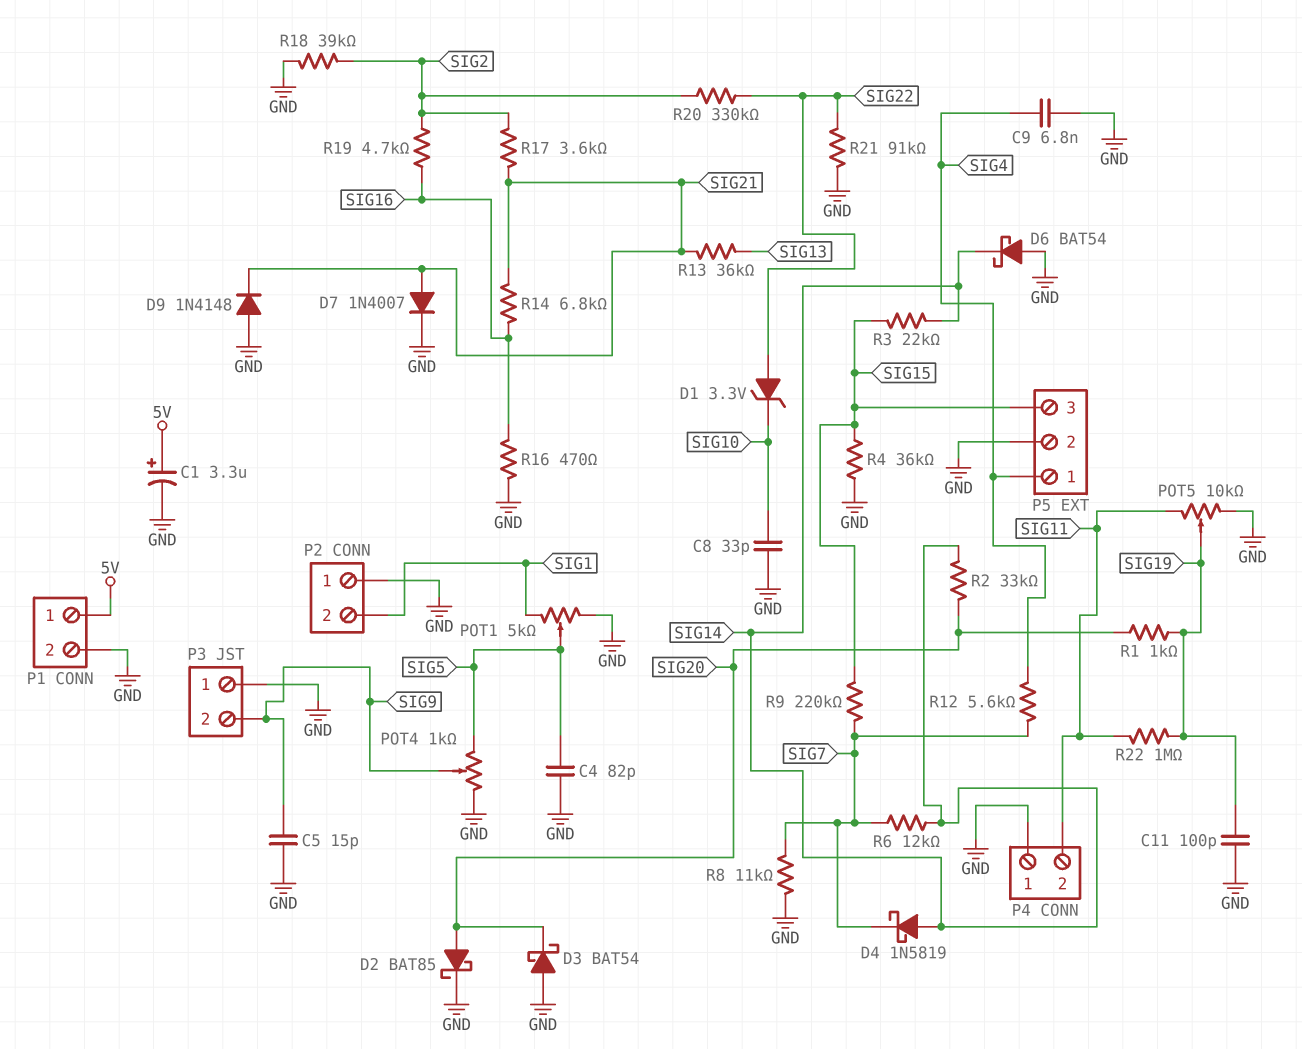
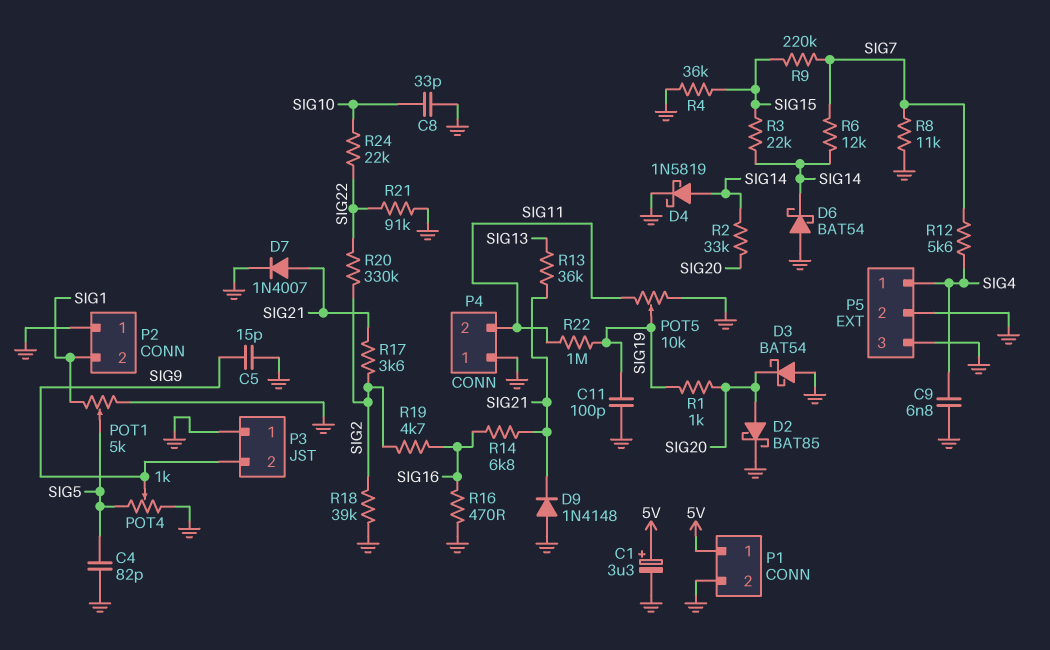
D1: zener 3.3V (A SIG22, K SIG10) -> none
D4: schottky 1N5819 (A SIG14, K SIG7) -> schottky 1N5819 (A SIG14, K GND)
P5 pin 3: SIG15 -> GND
R24: none -> 22k (SIG10, SIG22)

